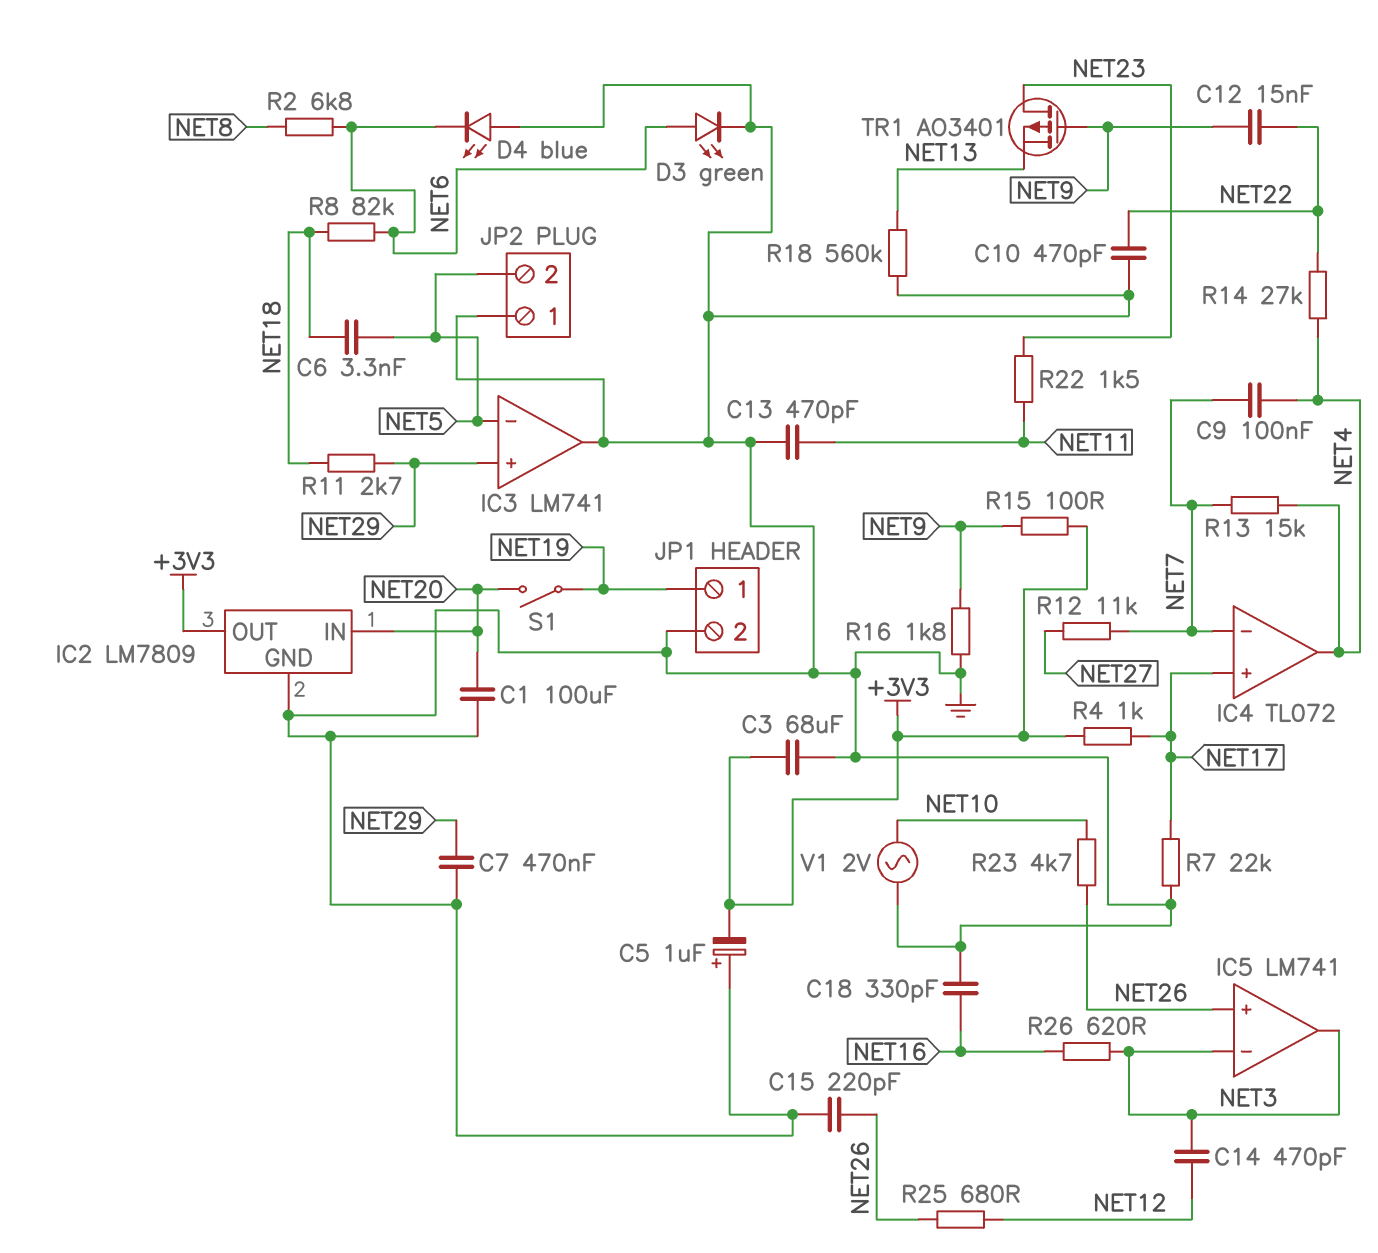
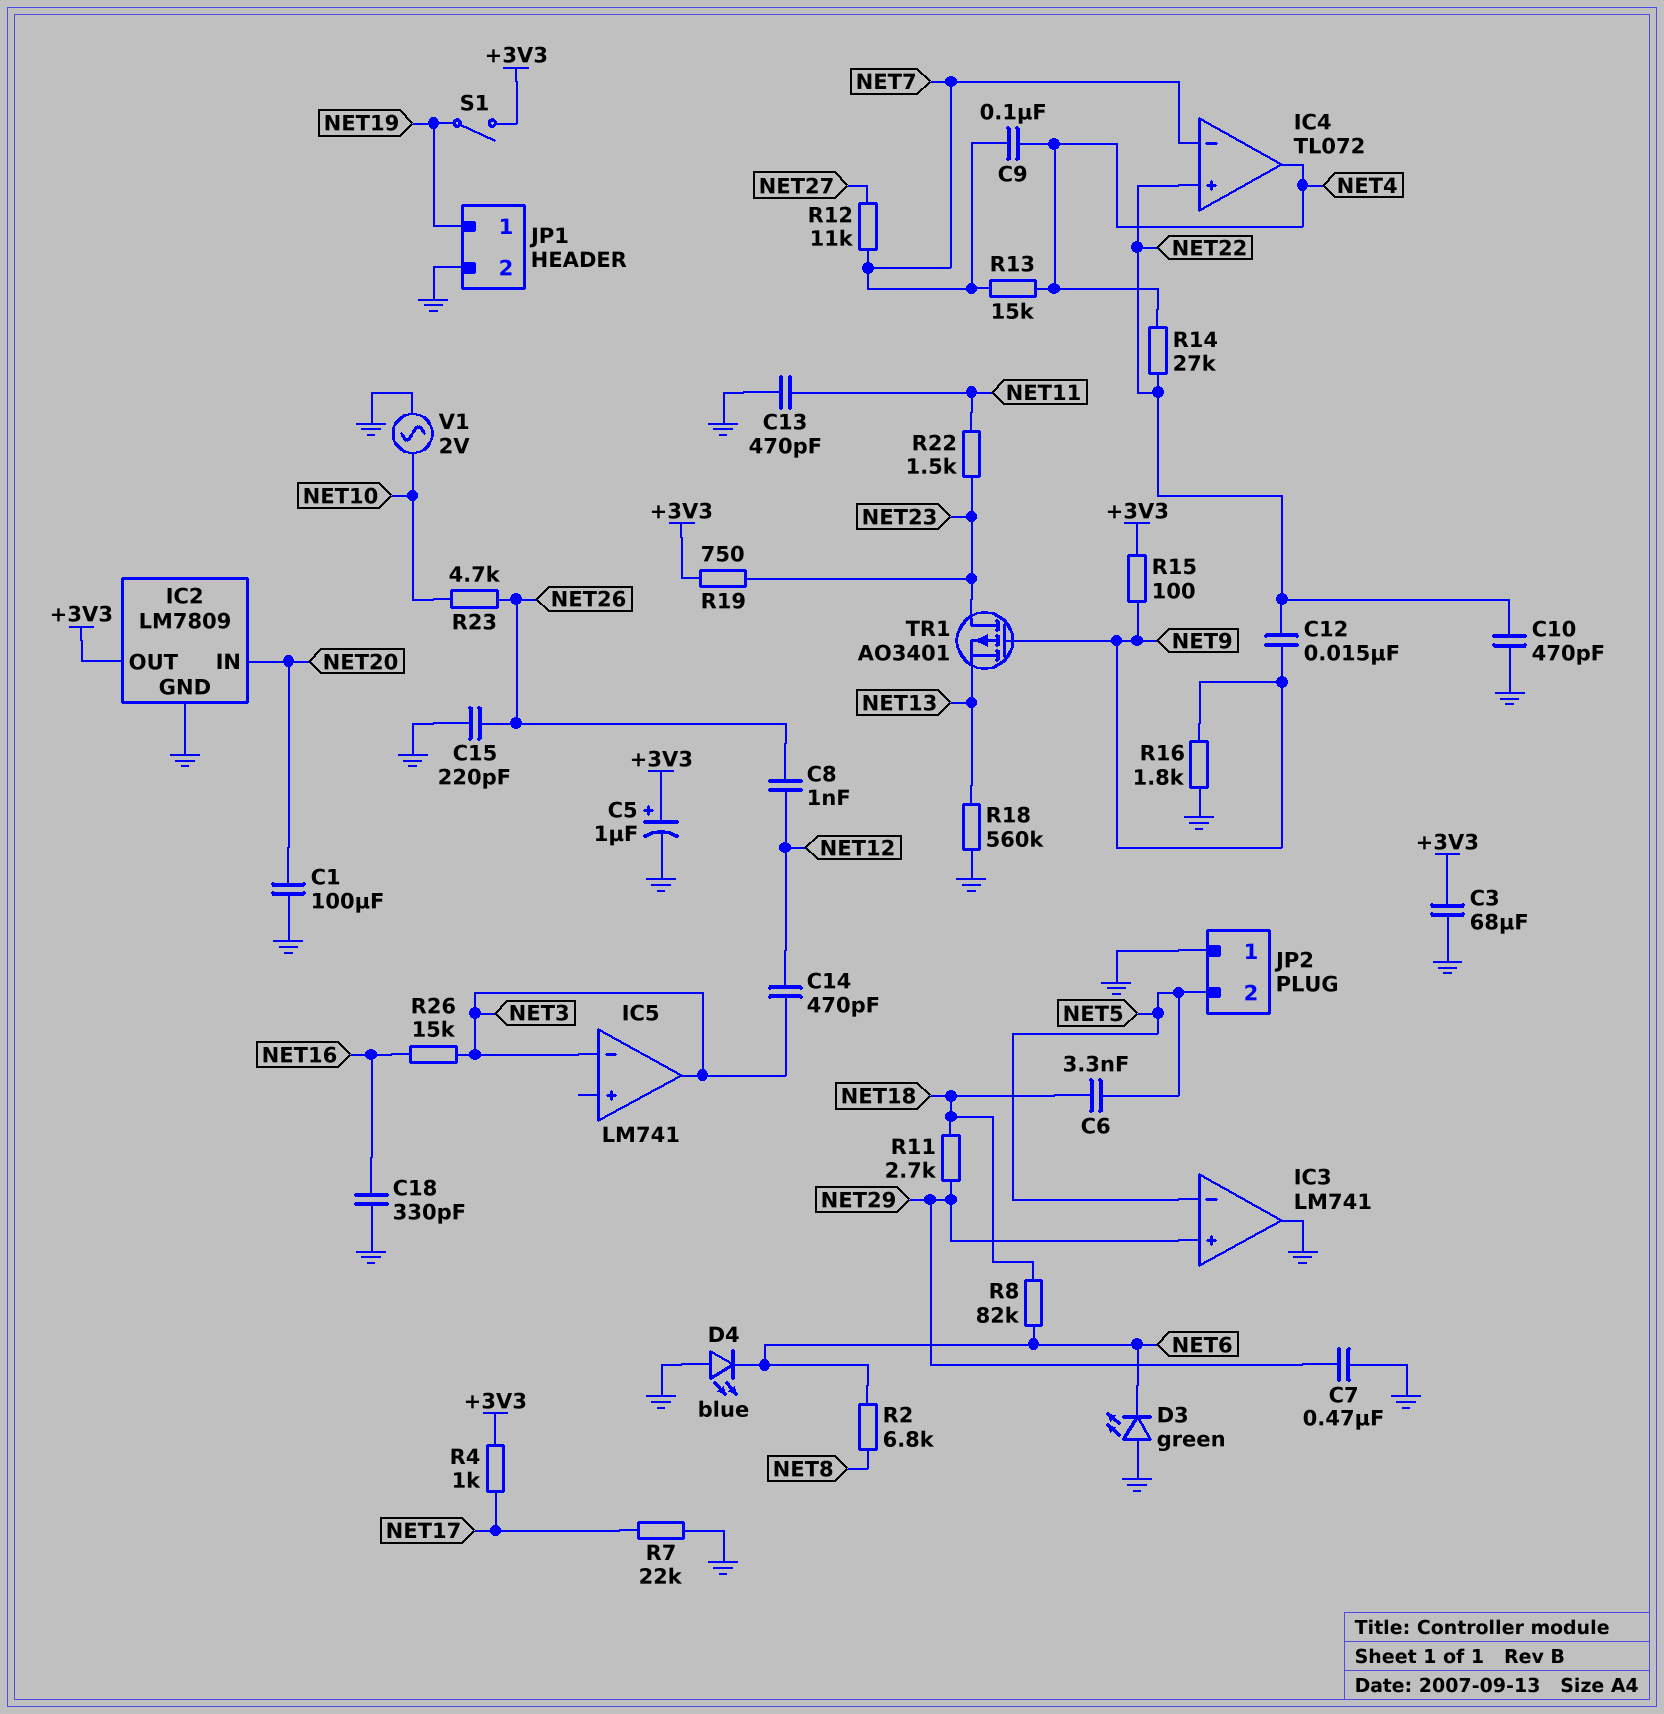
C5: 1uF (plus GND, minus +3V3) -> 1uF (plus +3V3, minus GND)
C8: none -> 1nF (NET12, NET26)
D3: LED green (A NET6, K GND) -> LED green (A GND, K NET6)
IC4 pin in+: NET17 -> NET22
IC5 pin in+: NET26 -> none
R19: none -> 750 (+3V3, NET23)
R25: 680 (NET12, NET26) -> none
R26: 620 (NET3, NET16) -> 15k (NET3, NET16)
S1: switch (NET19, NET20) -> switch (+3V3, NET19)

